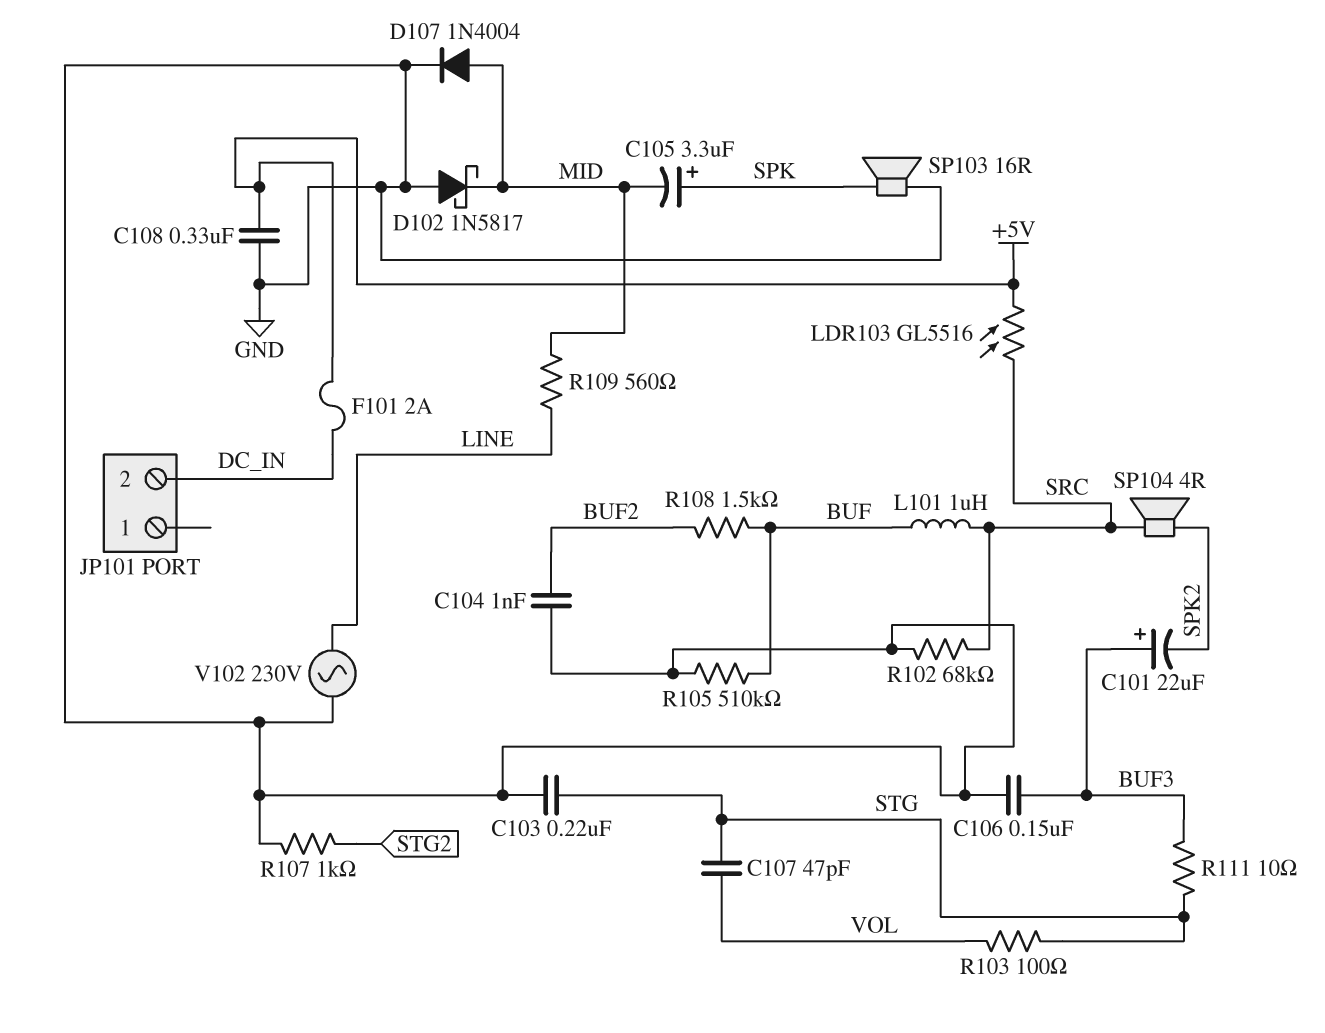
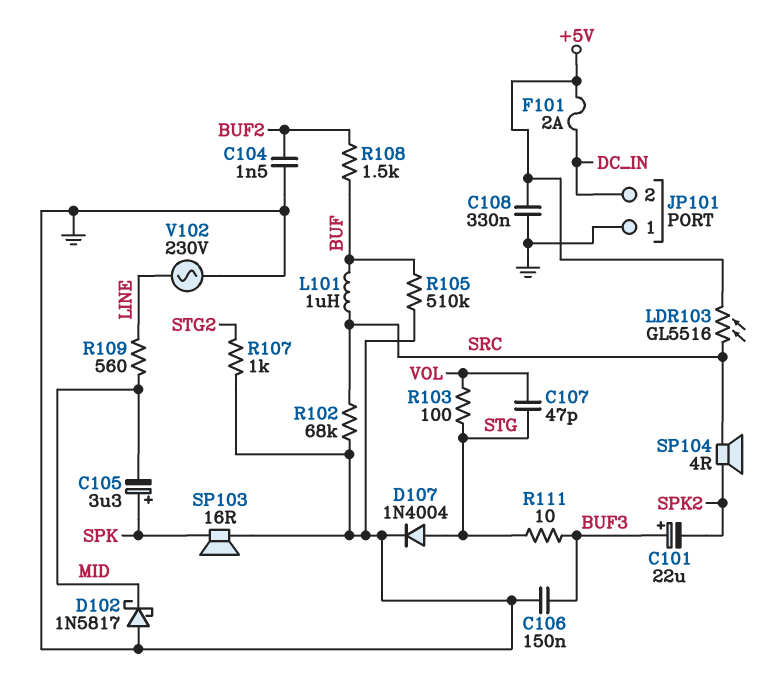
C103: 220nF (GND, STG) -> none
C104: 1nF (BUF2, GND) -> 1.5nF (BUF2, GND)
D107: diode 1N4004 (A MID, K GND) -> diode 1N4004 (A STG, K GND)
JP101 pin 1: none -> GND

